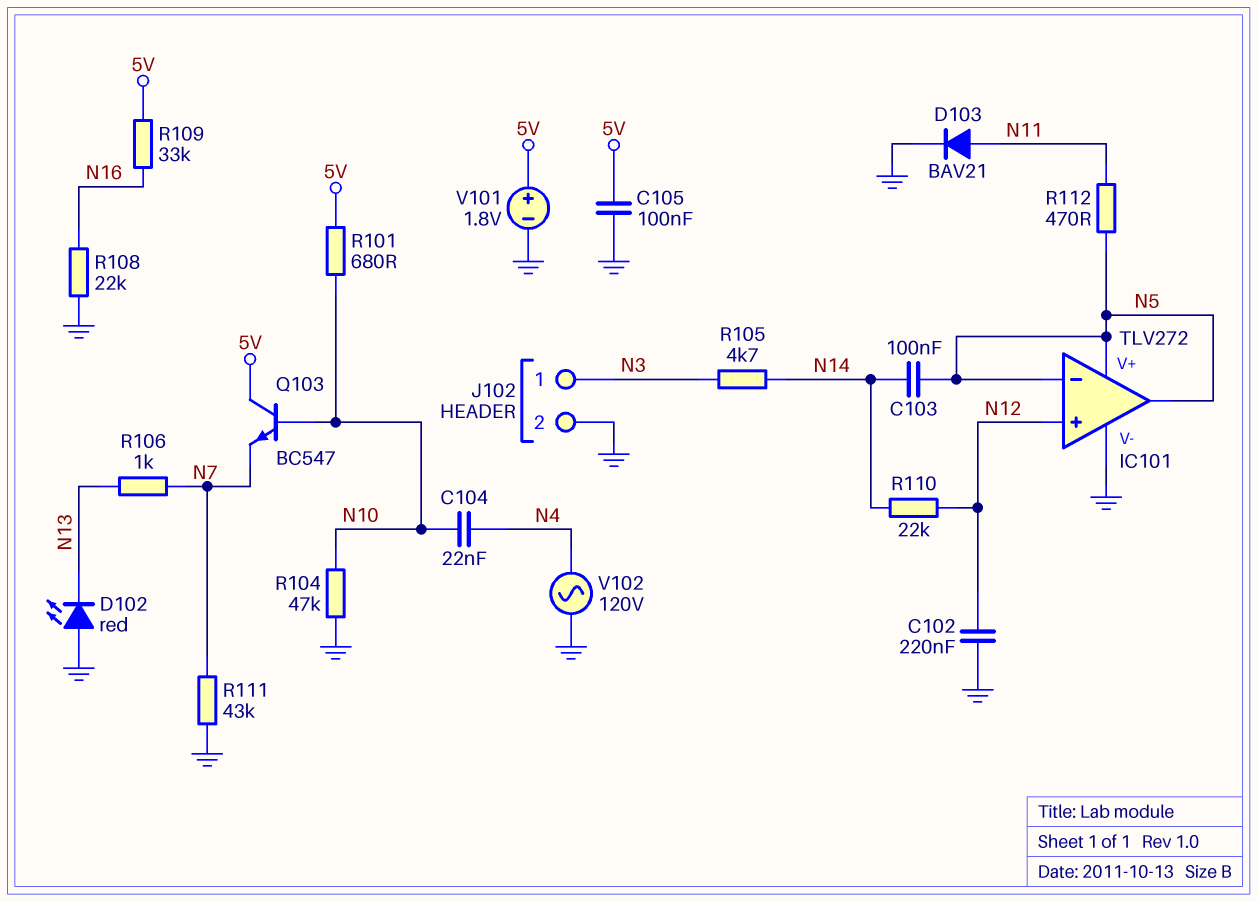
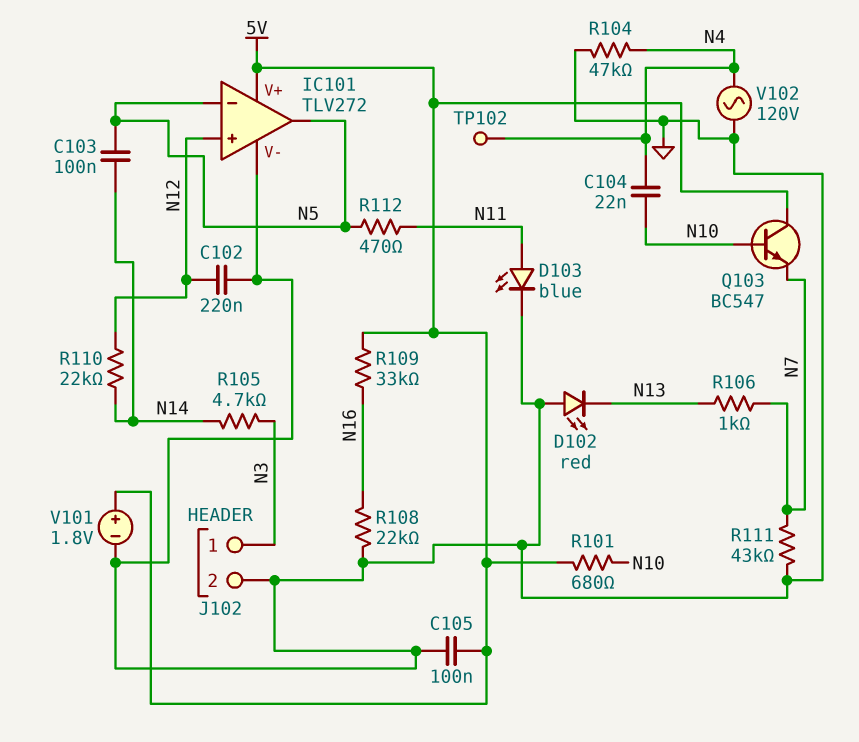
D103: diode BAV21 (A N11, K GND) -> LED blue (A N11, K GND)
IC101 pin V+: N5 -> 5V
R104: 47k (GND, N10) -> 47k (GND, N4)
TP102: none -> test point (N4)

